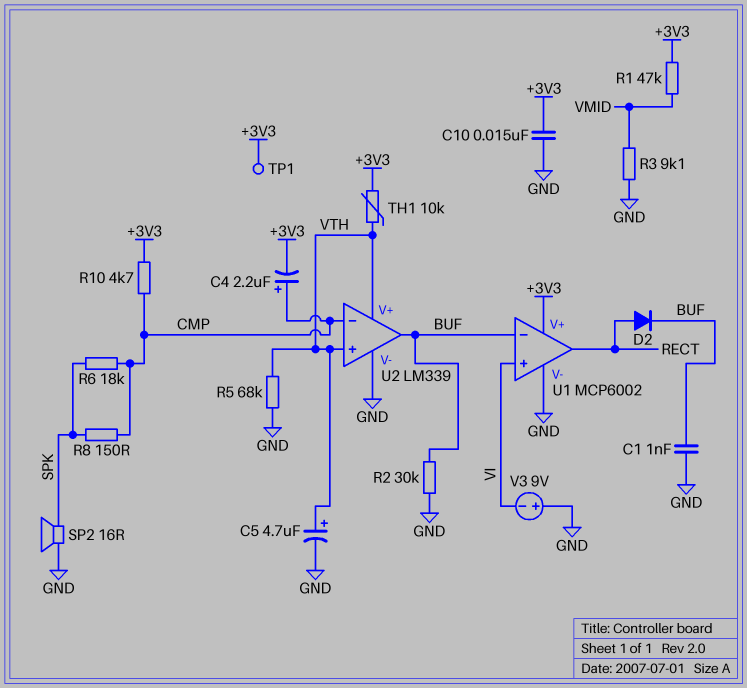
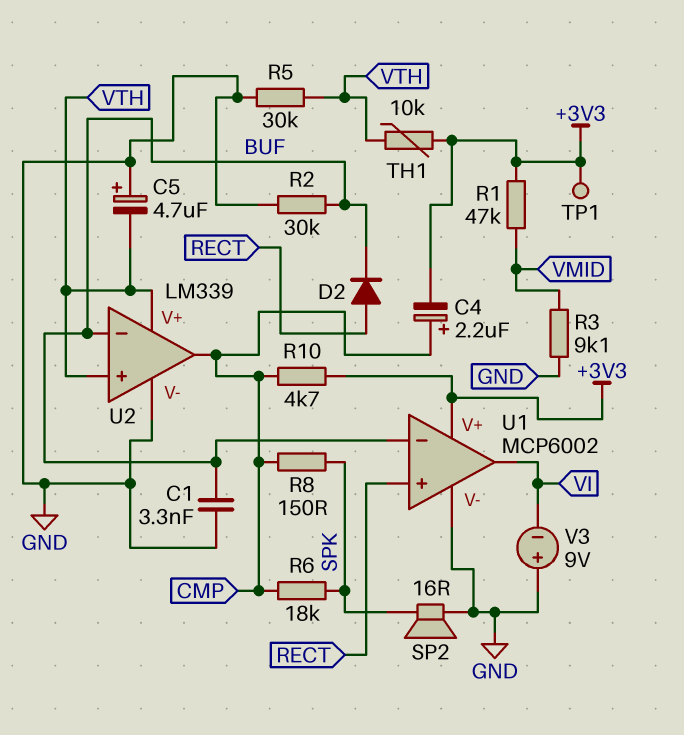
C1: 1nF (BUF, GND) -> 3.3nF (BUF, GND)
C5: 4.7uF (plus VTH, minus GND) -> 4.7uF (plus GND, minus VTH)
C10: 15nF (+3V3, GND) -> none
R5: 68k (GND, VTH) -> 30k (GND, VTH)
U1 pin in+: VI -> RECT
U1 pin out: RECT -> VI
U2 pin in-: CMP -> BUF
U2 pin out: BUF -> CMP

